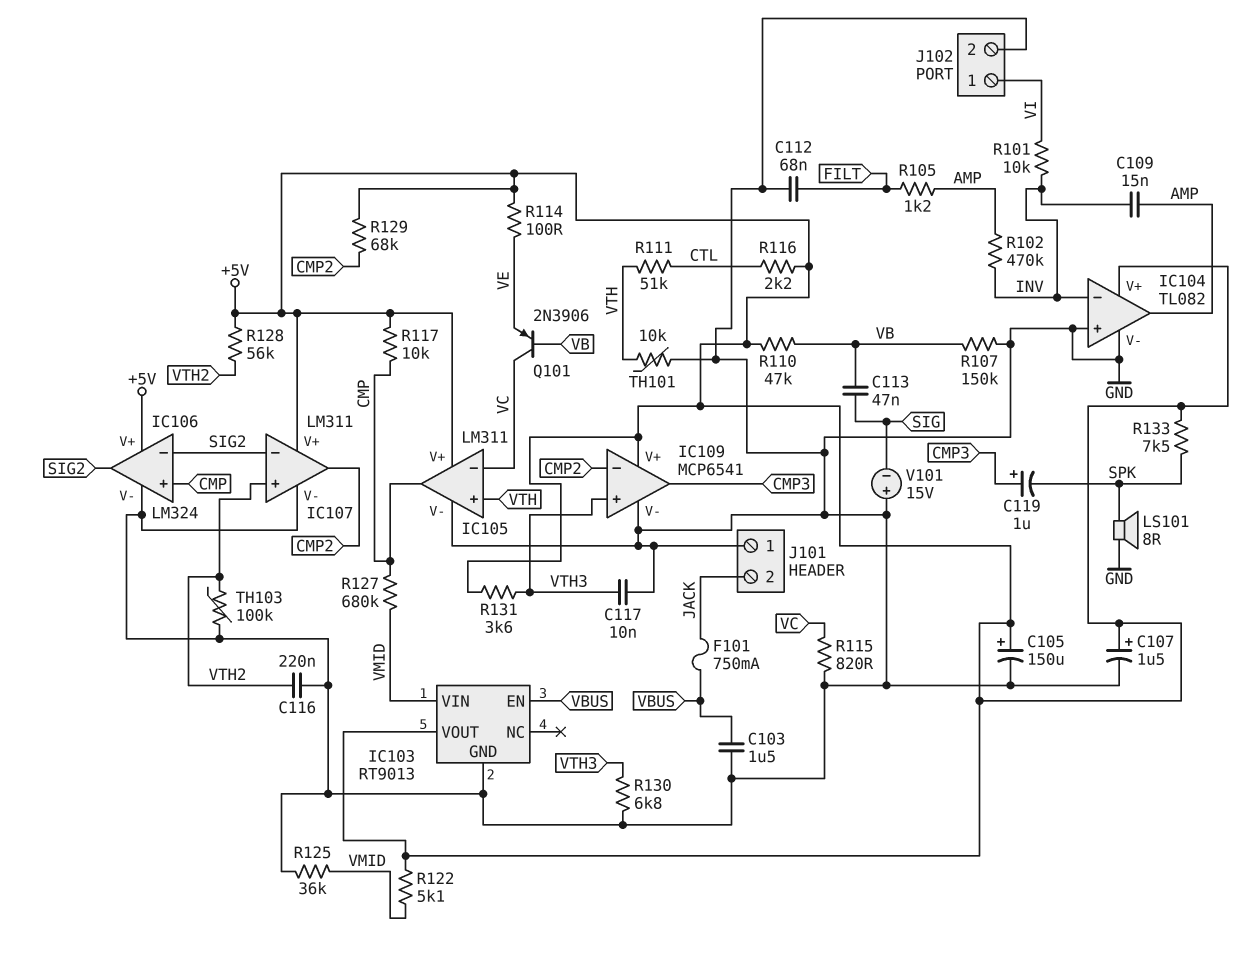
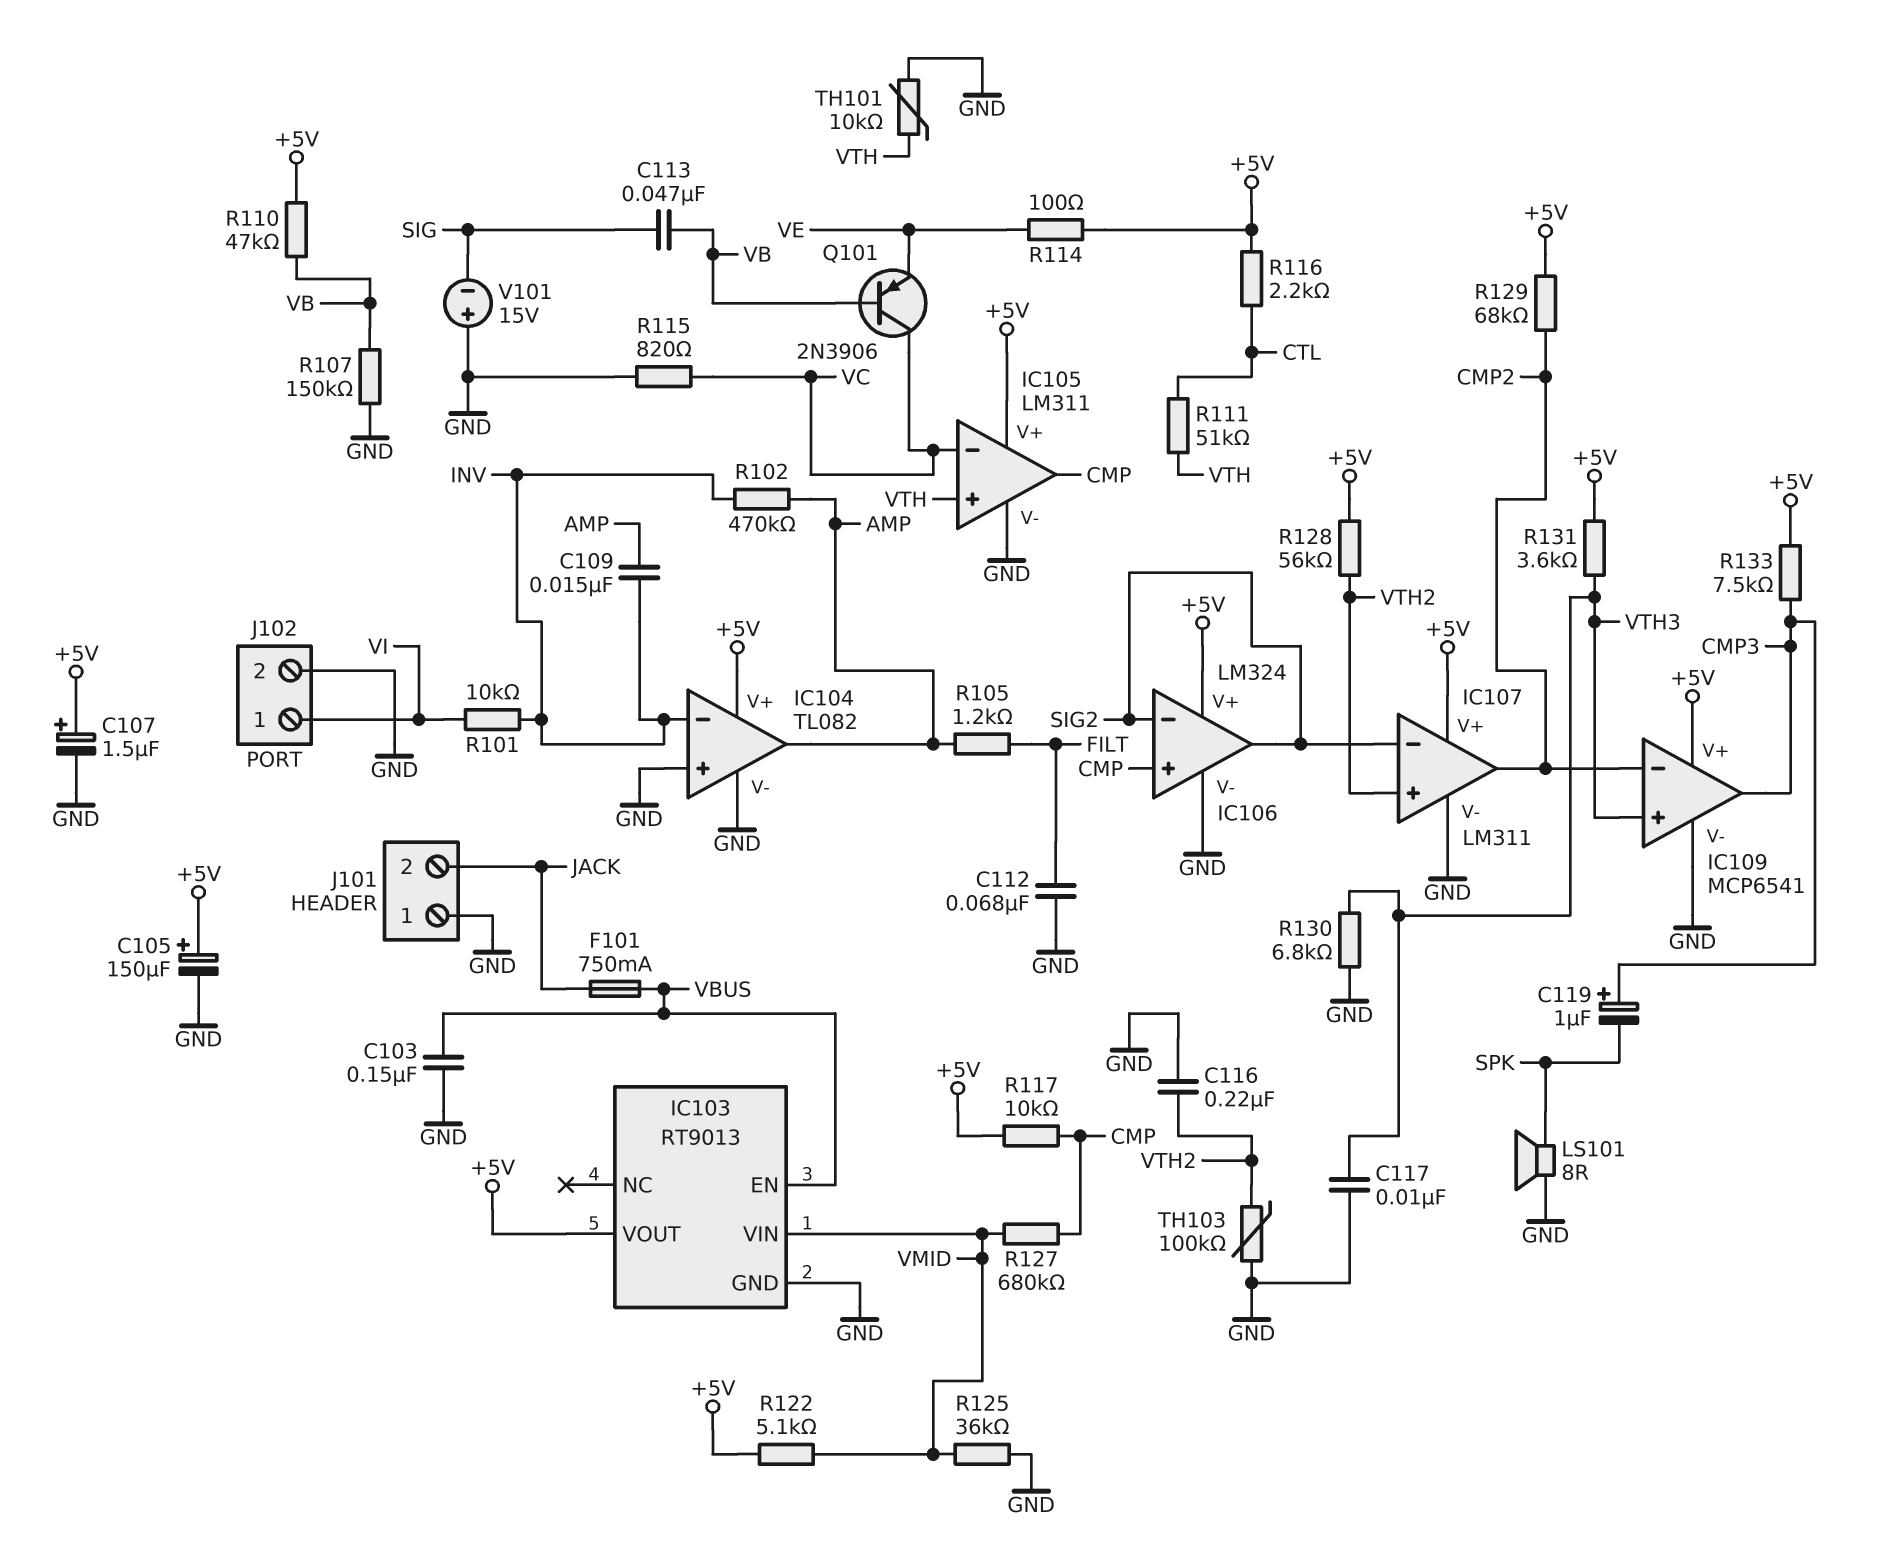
C103: 1.5uF (GND, VBUS) -> 150nF (GND, VBUS)
R133: 7.5k (+5V, SPK) -> 7.5k (+5V, CMP3)

